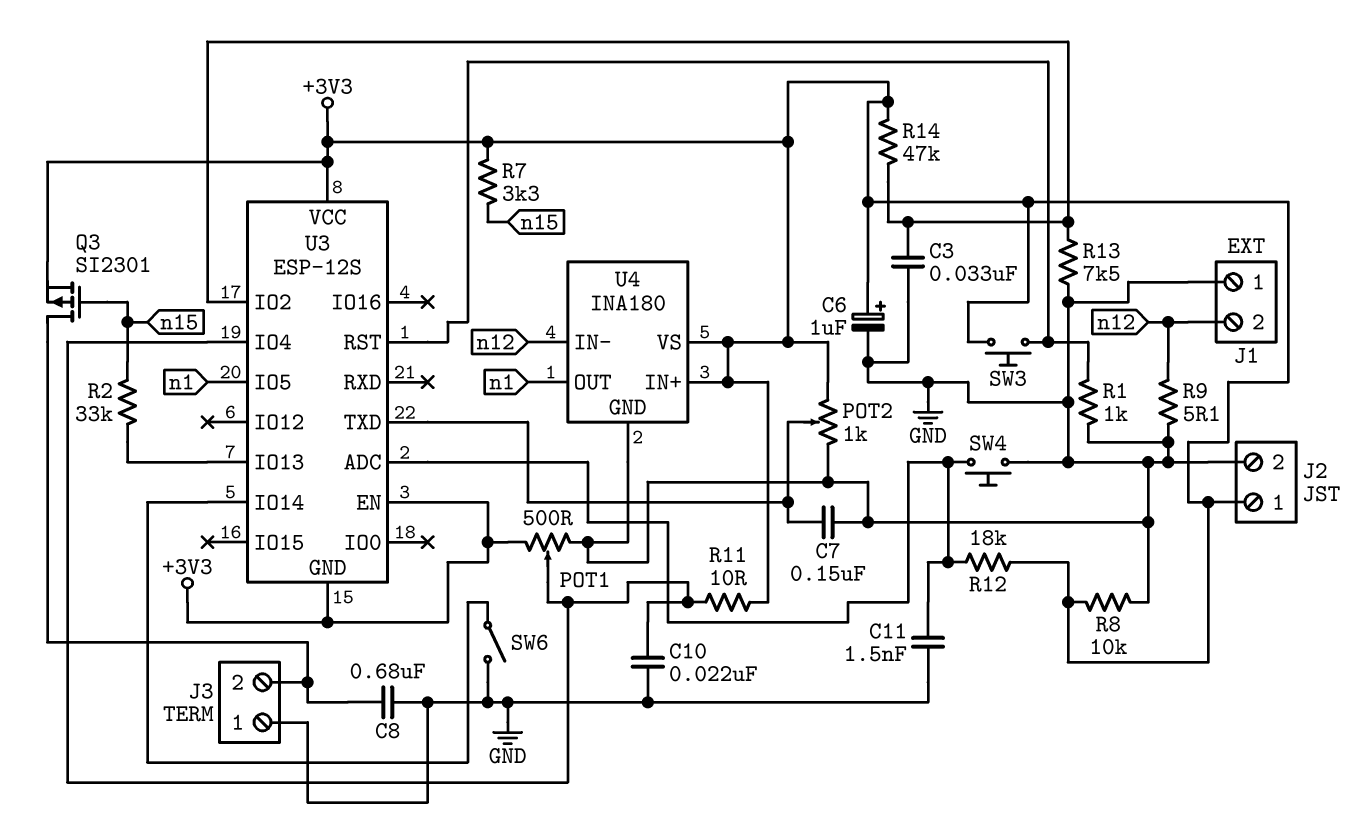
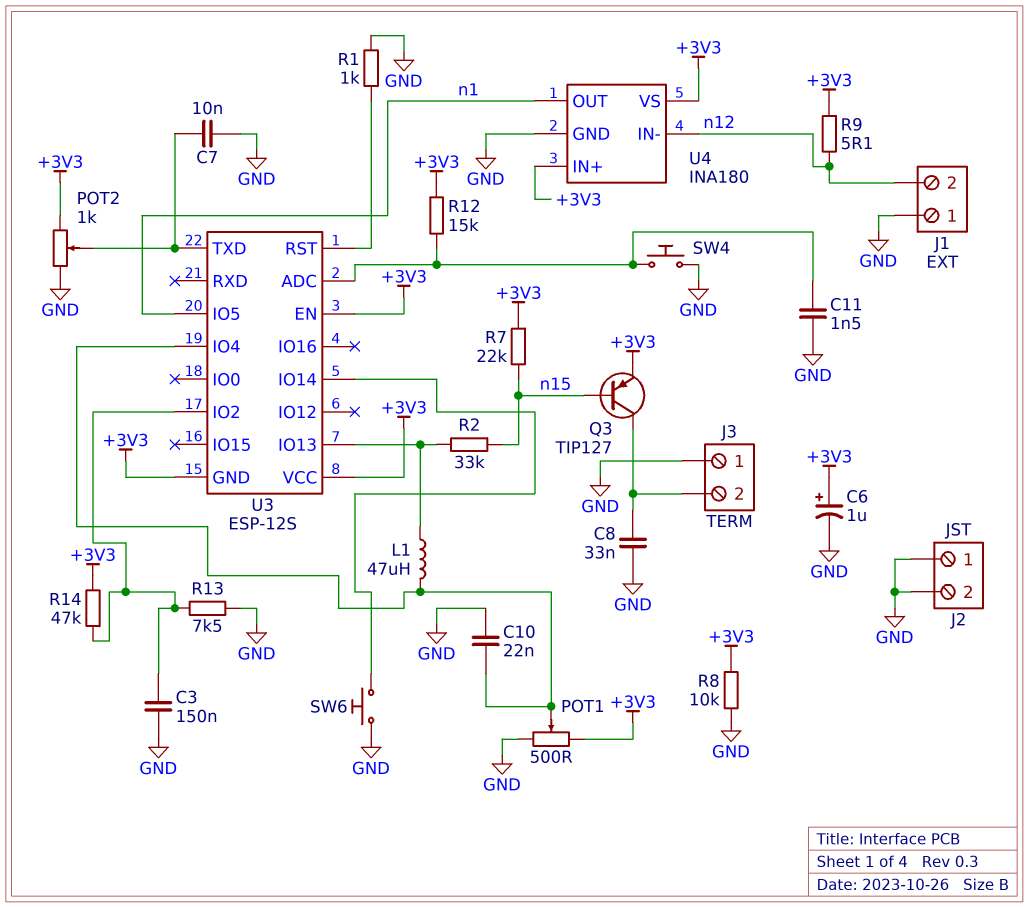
C3: 33nF (GND, U3/IO2) -> 150nF (GND, U3/IO2)
C7: 150nF (GND, U3/TXD) -> 10nF (GND, U3/TXD)
C8: 680nF (GND, J3/2) -> 33nF (GND, J3/2)
J2 pin 1: +3V3 -> GND
L1: none -> 47uH (U3/IO4, U3/IO13)
Q3: PMOS SI2301 (G n15, D J3/2, S +3V3) -> PNP TIP127 (B n15, C J3/2, E +3V3)
R7: 3.3k (+3V3, n15) -> 22k (+3V3, n15)
R9: 5.1 (GND, n12) -> 5.1 (+3V3, n12)
R11: 10 (+3V3, U3/IO4) -> none
R12: 18k (+3V3, U3/ADC) -> 15k (+3V3, U3/ADC)
SW3: button (+3V3, U3/RST) -> none
SW6: switch (GND, U3/IO14) -> button (GND, U3/IO14)

